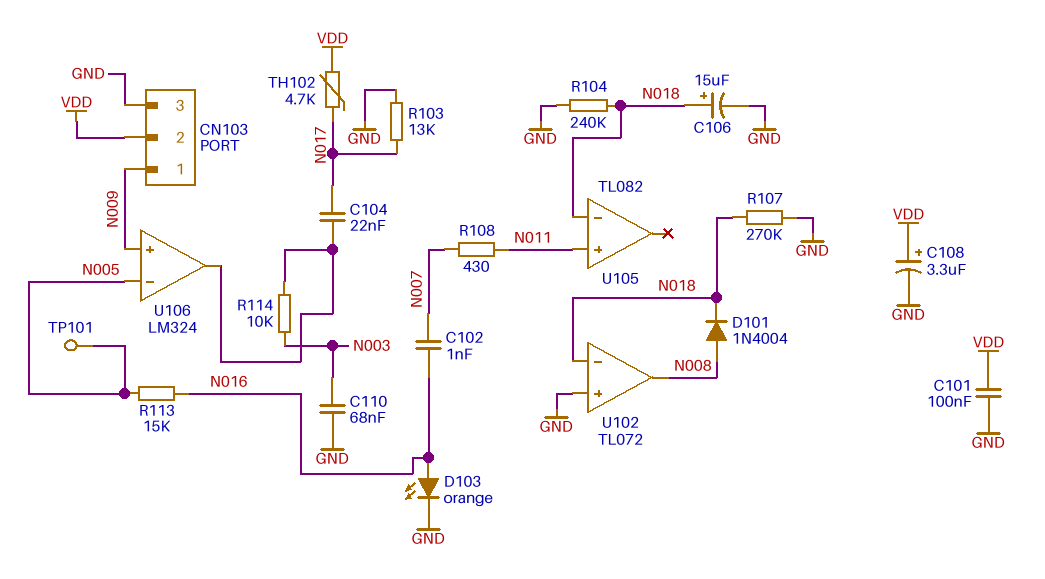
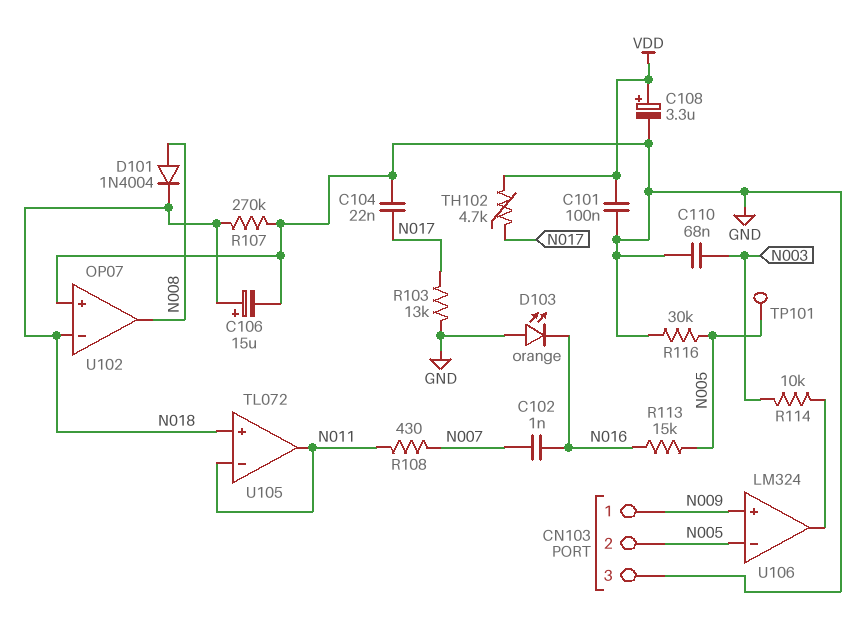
C104: 22nF (N017, U106/out) -> 22nF (GND, N017)
CN103 pin 2: VDD -> N005
D103: LED orange (A N016, K GND) -> LED orange (A GND, K N016)
R104: 240k (GND, N018) -> none
R116: none -> 30k (GND, N005)
U102: TL072 -> OP07
U105: TL082 -> TL072
U105 pin in+: N011 -> N018
U105 pin in-: N018 -> N011
U105 pin out: none -> N011

